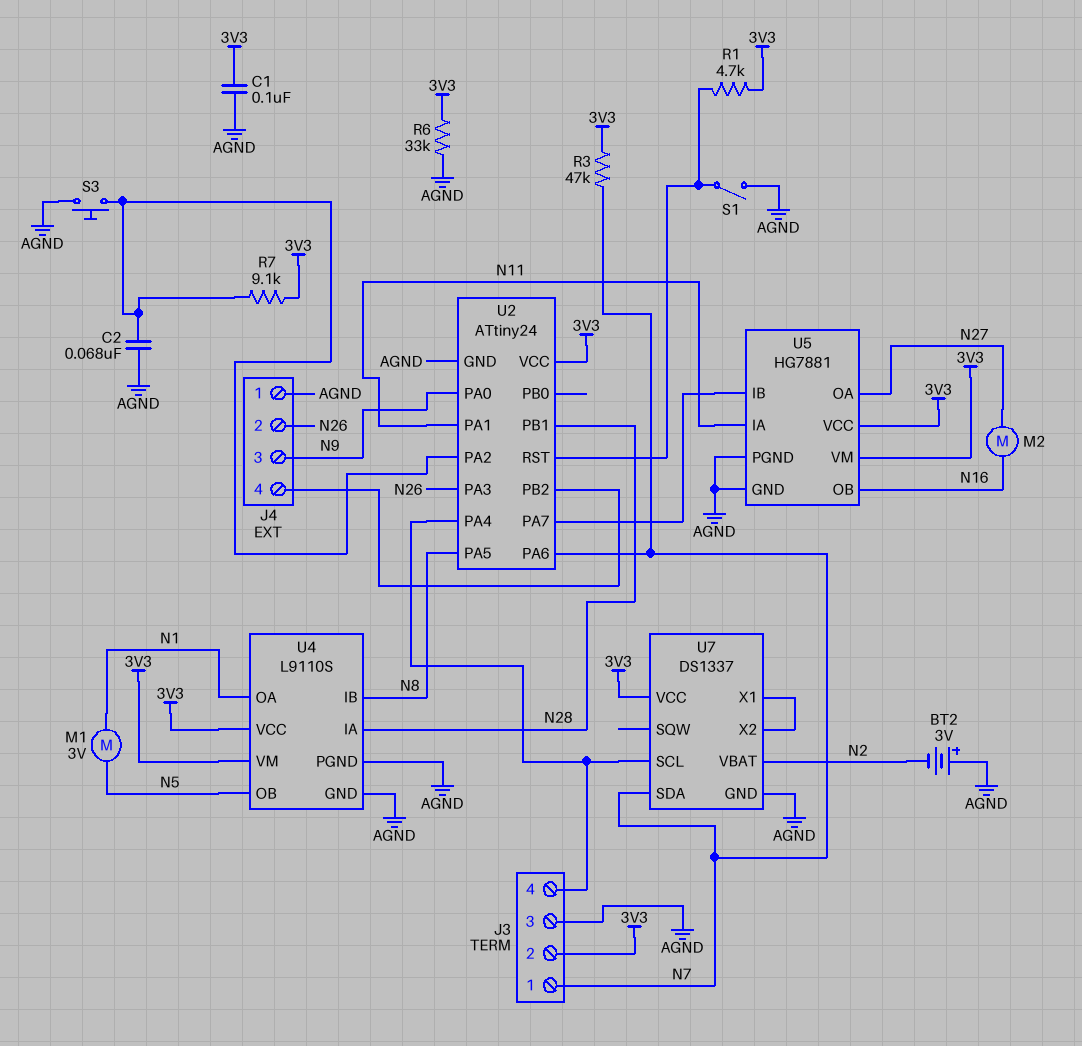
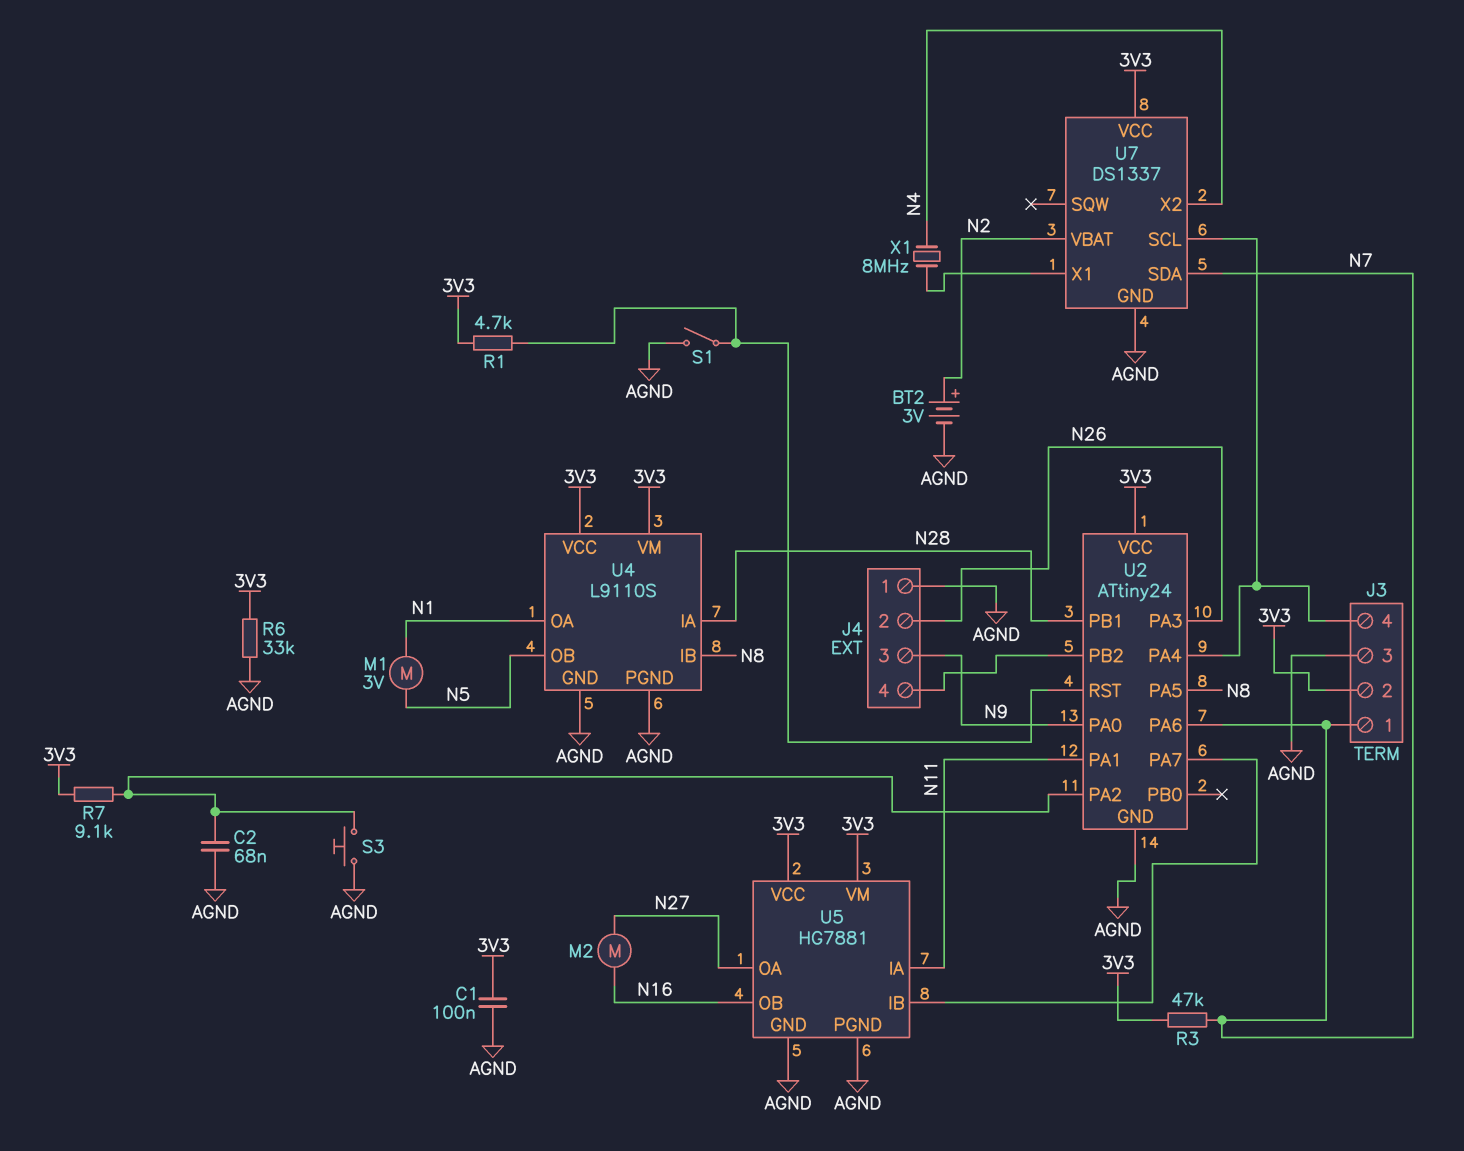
BT2: 3V (plus AGND, minus N2) -> 3V (plus N2, minus AGND)
U7 pin X2: U7/X1 -> N4
X1: none -> 8MHz (N4, U7/X1)

